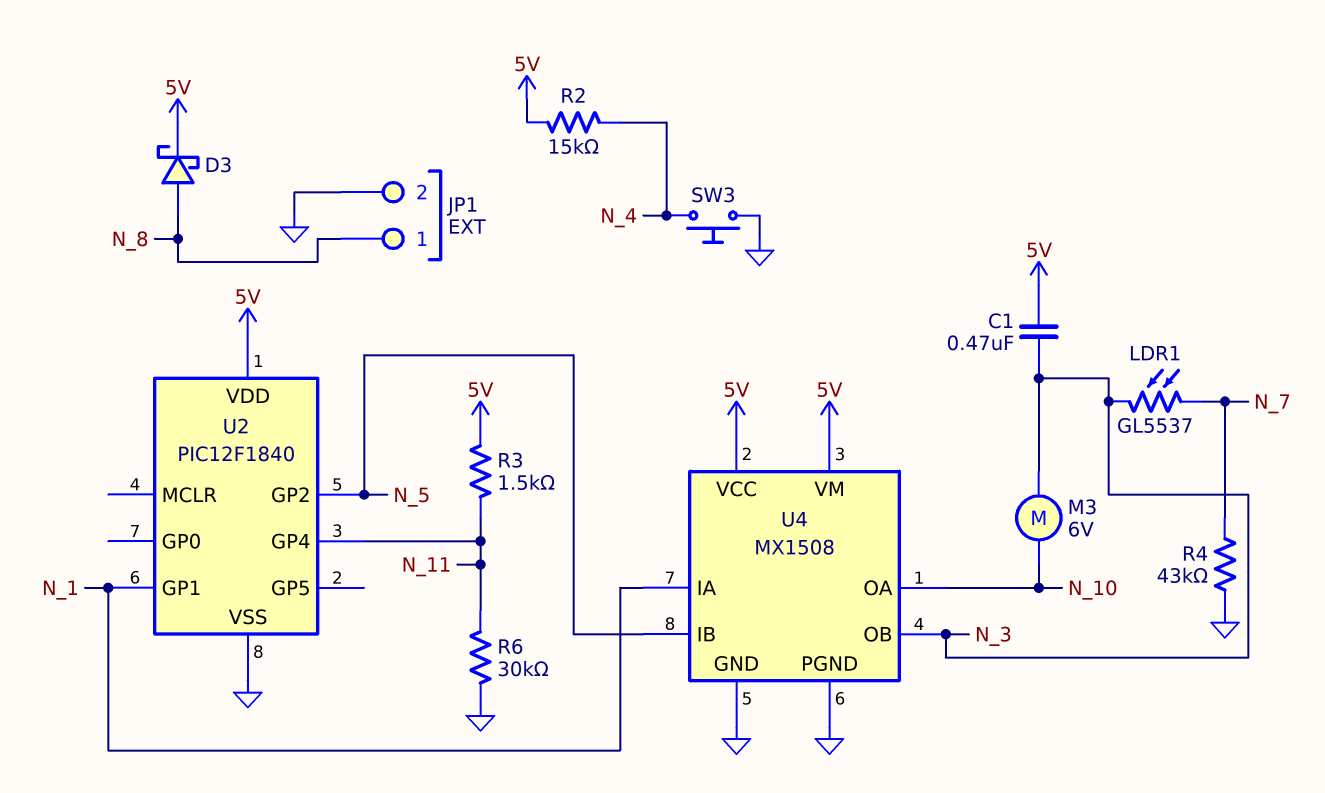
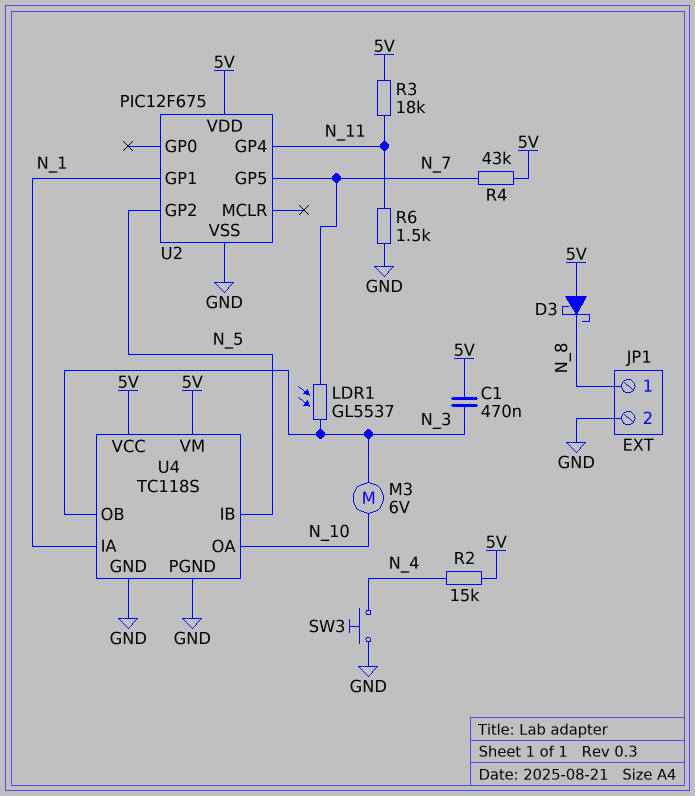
D3: schottky (A N_8, K 5V) -> schottky (A 5V, K N_8)
R3: 1.5k (5V, N_11) -> 18k (5V, N_11)
R4: 43k (GND, N_7) -> 43k (5V, N_7)
R6: 30k (GND, N_11) -> 1.5k (GND, N_11)
U2: PIC12F1840 -> PIC12F675
U2 pin GP5: none -> N_7
U4: MX1508 -> TC118S

